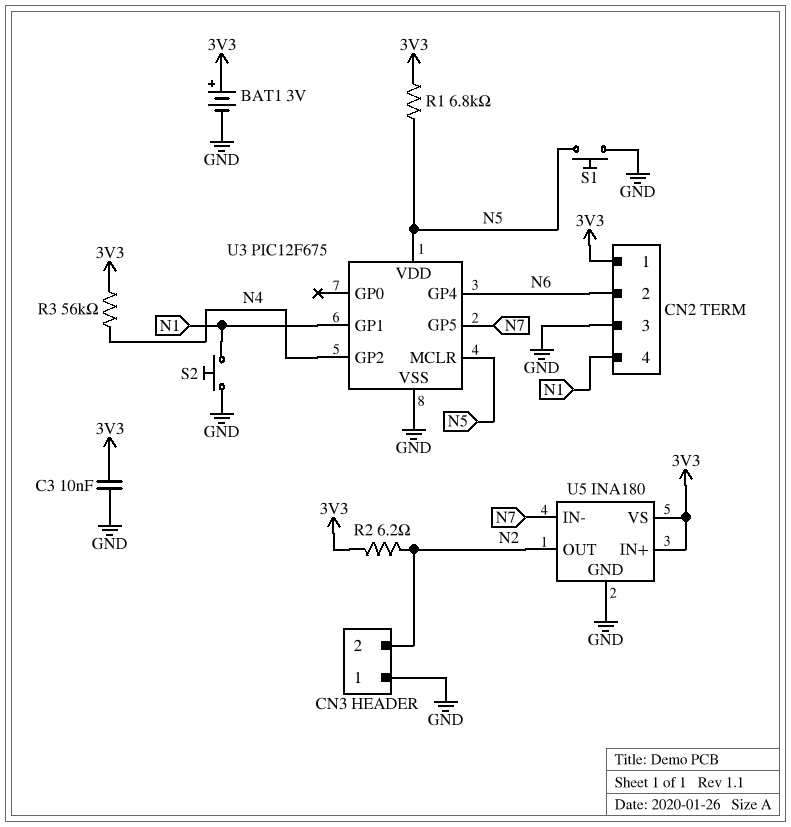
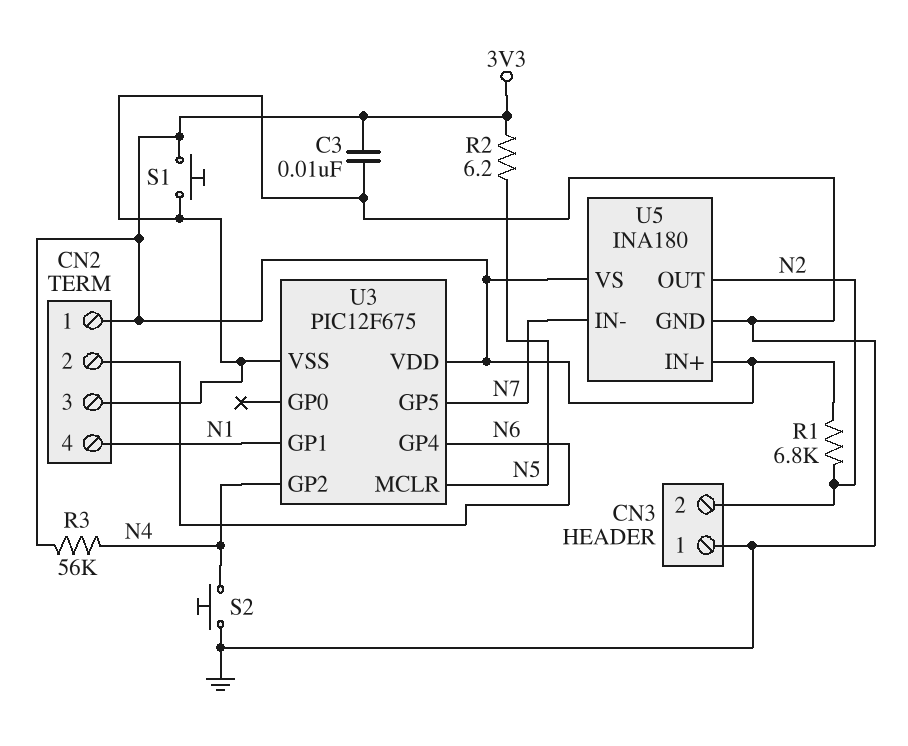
BAT1: 3V (plus 3V3, minus GND) -> none
R1: 6.8k (3V3, N5) -> 6.8k (3V3, N2)
R2: 6.2 (3V3, N2) -> 6.2 (3V3, N5)
S1: button (GND, N5) -> button (3V3, GND)
S2: button (GND, N1) -> button (GND, N4)
U3 pin VDD: N5 -> 3V3

